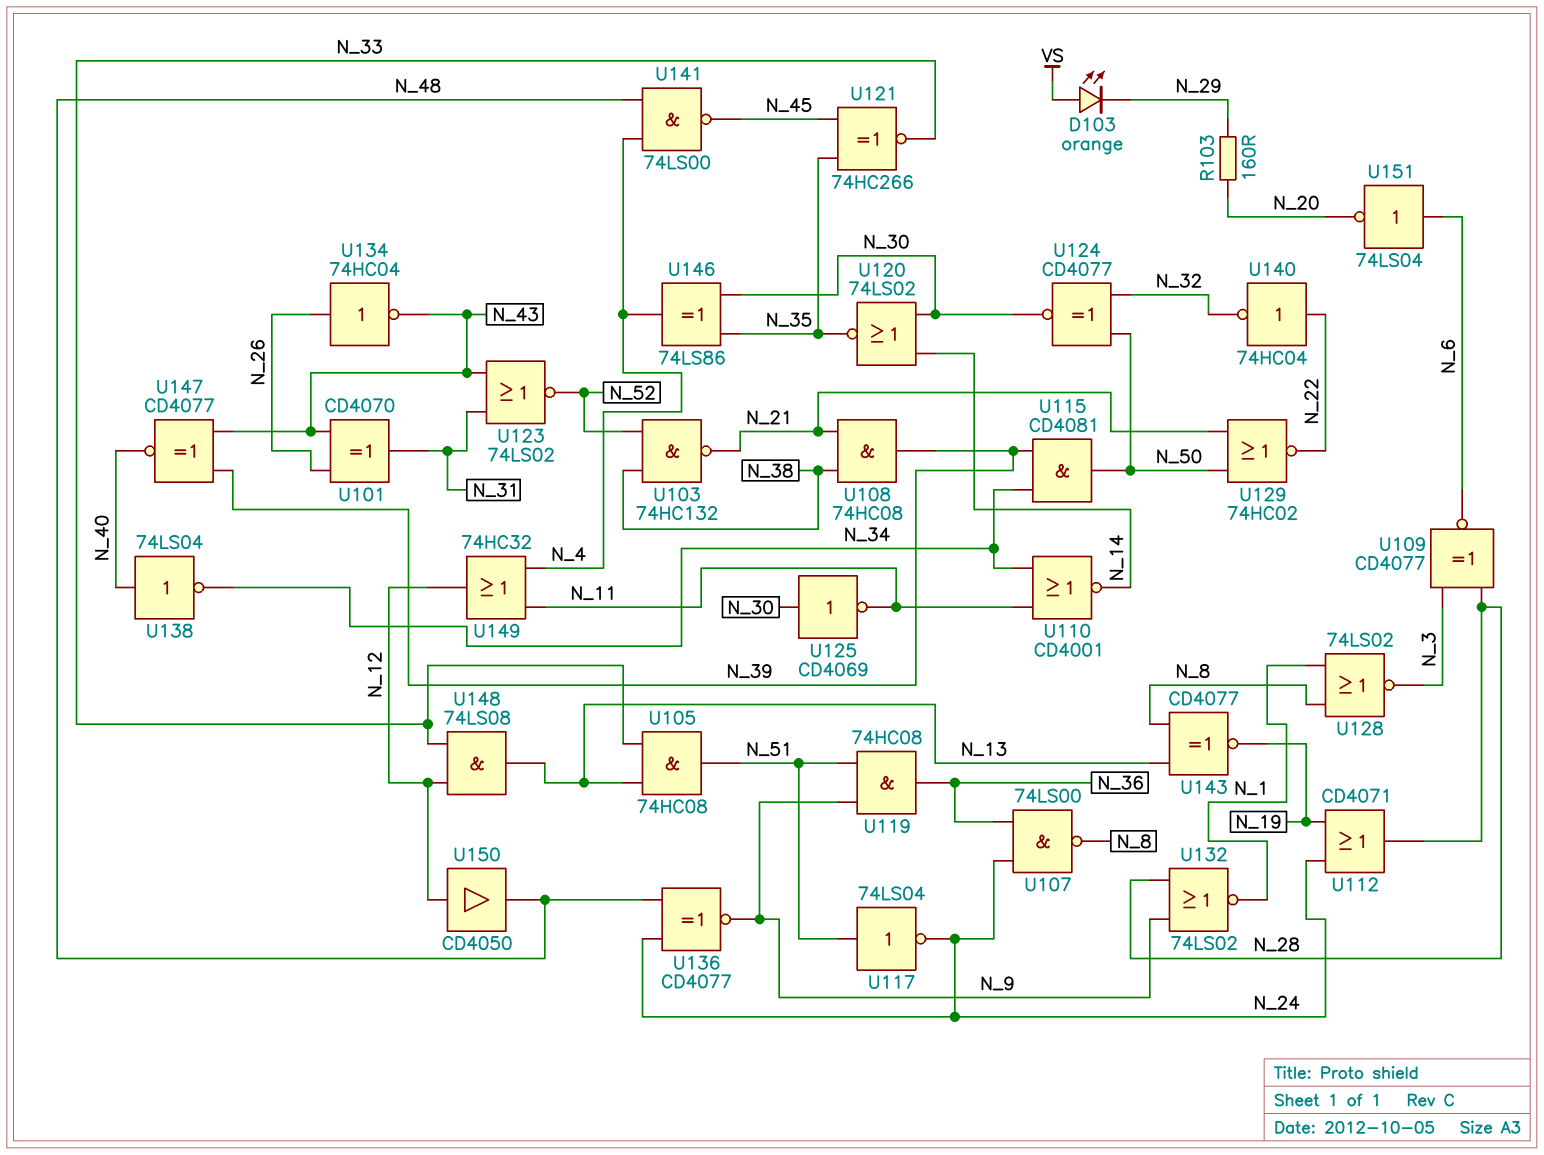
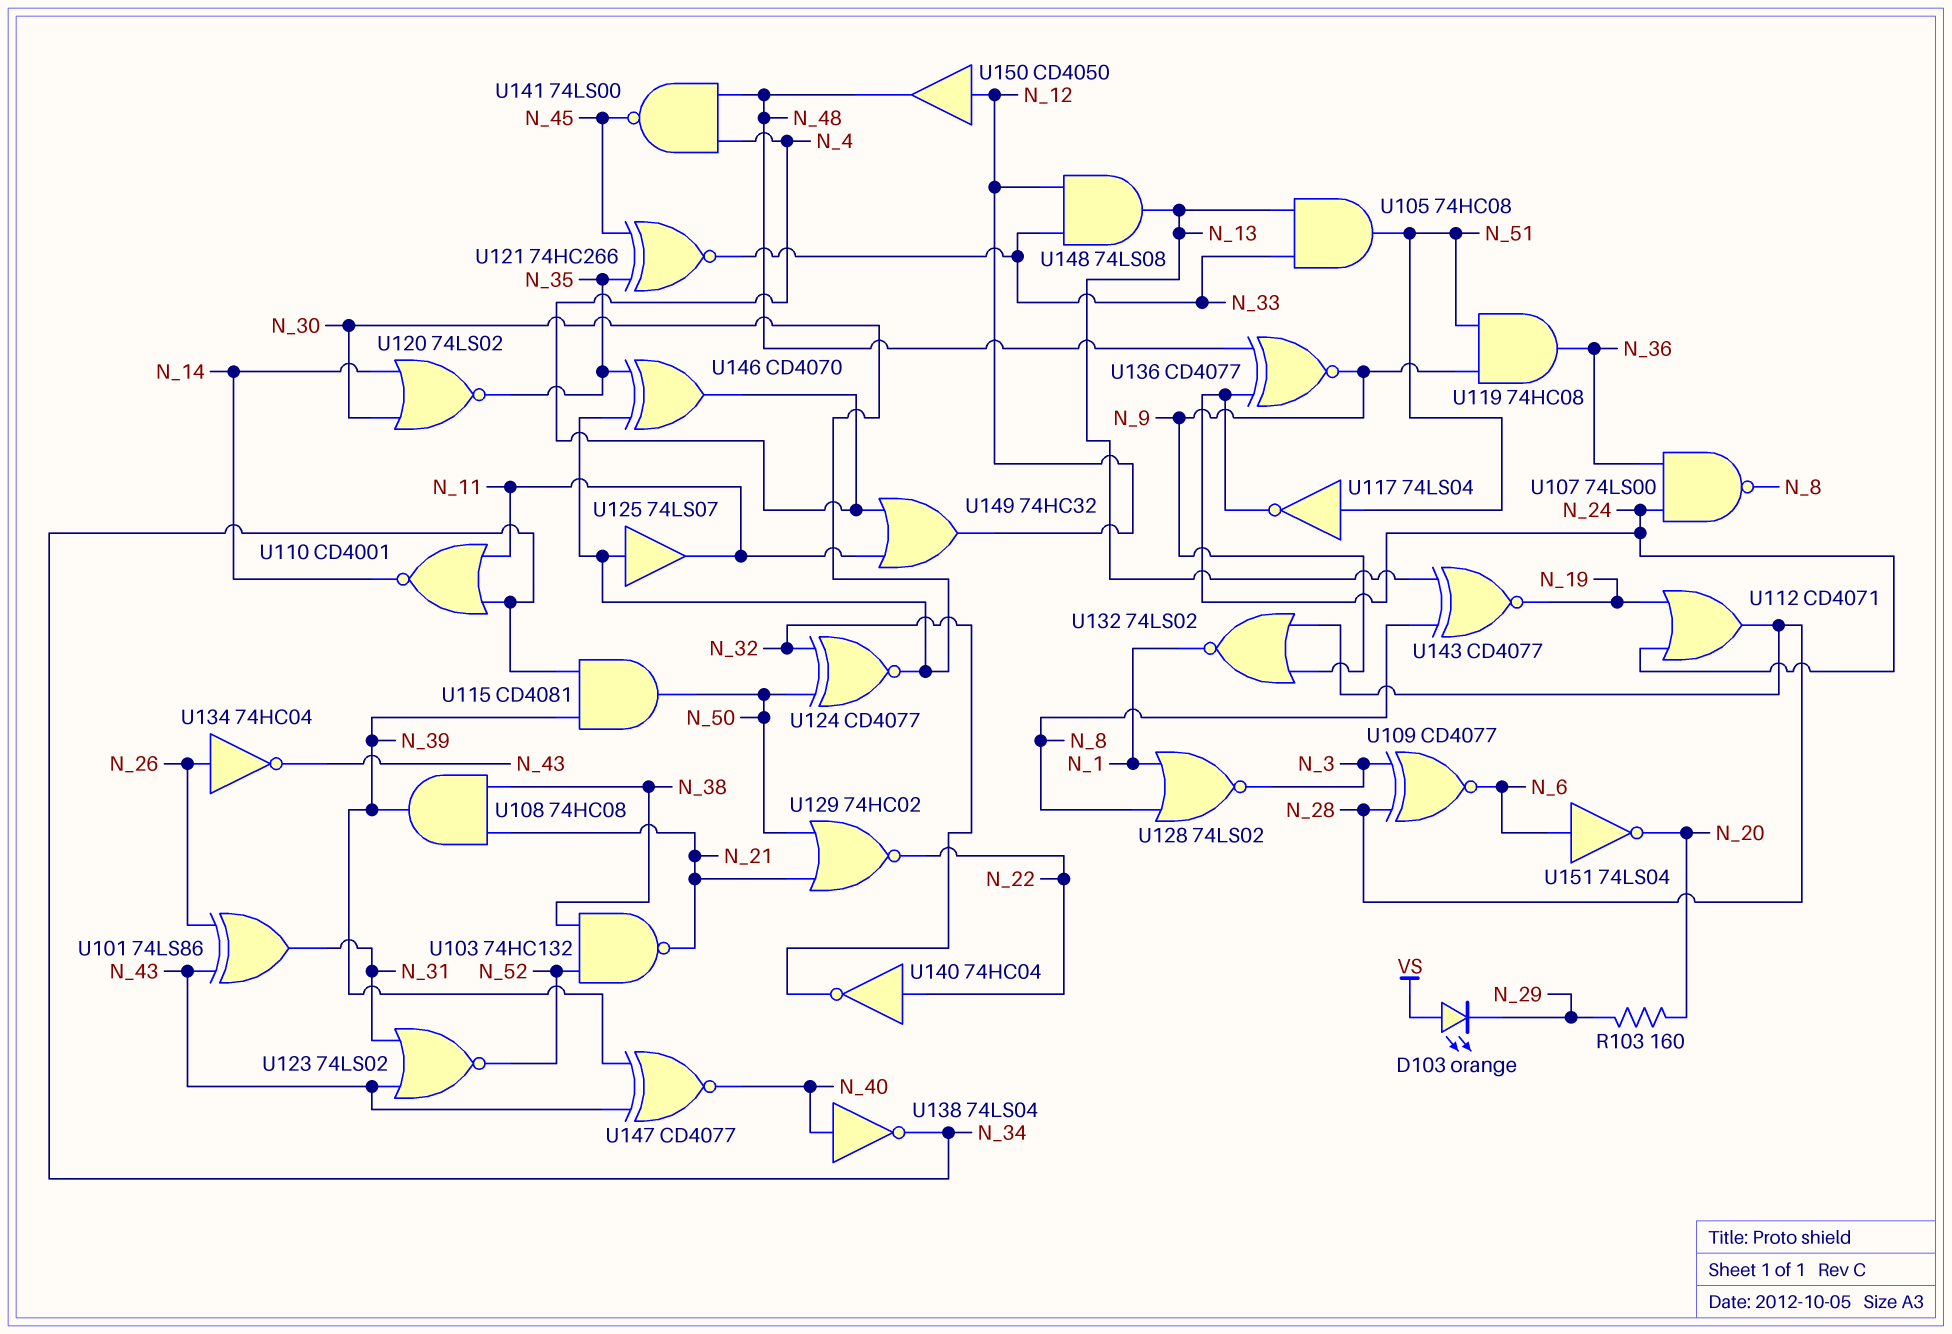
U101: XOR CD4070 (in N_26, in N_43, out N_31) -> XOR 74LS86 (in N_26, in N_43, out N_31)
U125: NOT CD4069 (in N_30, out N_11) -> buffer 74LS07 (in N_30, out N_11)
U146: XOR 74LS86 (in N_30, in N_35, out N_4) -> XOR CD4070 (in N_30, in N_35, out N_4)

